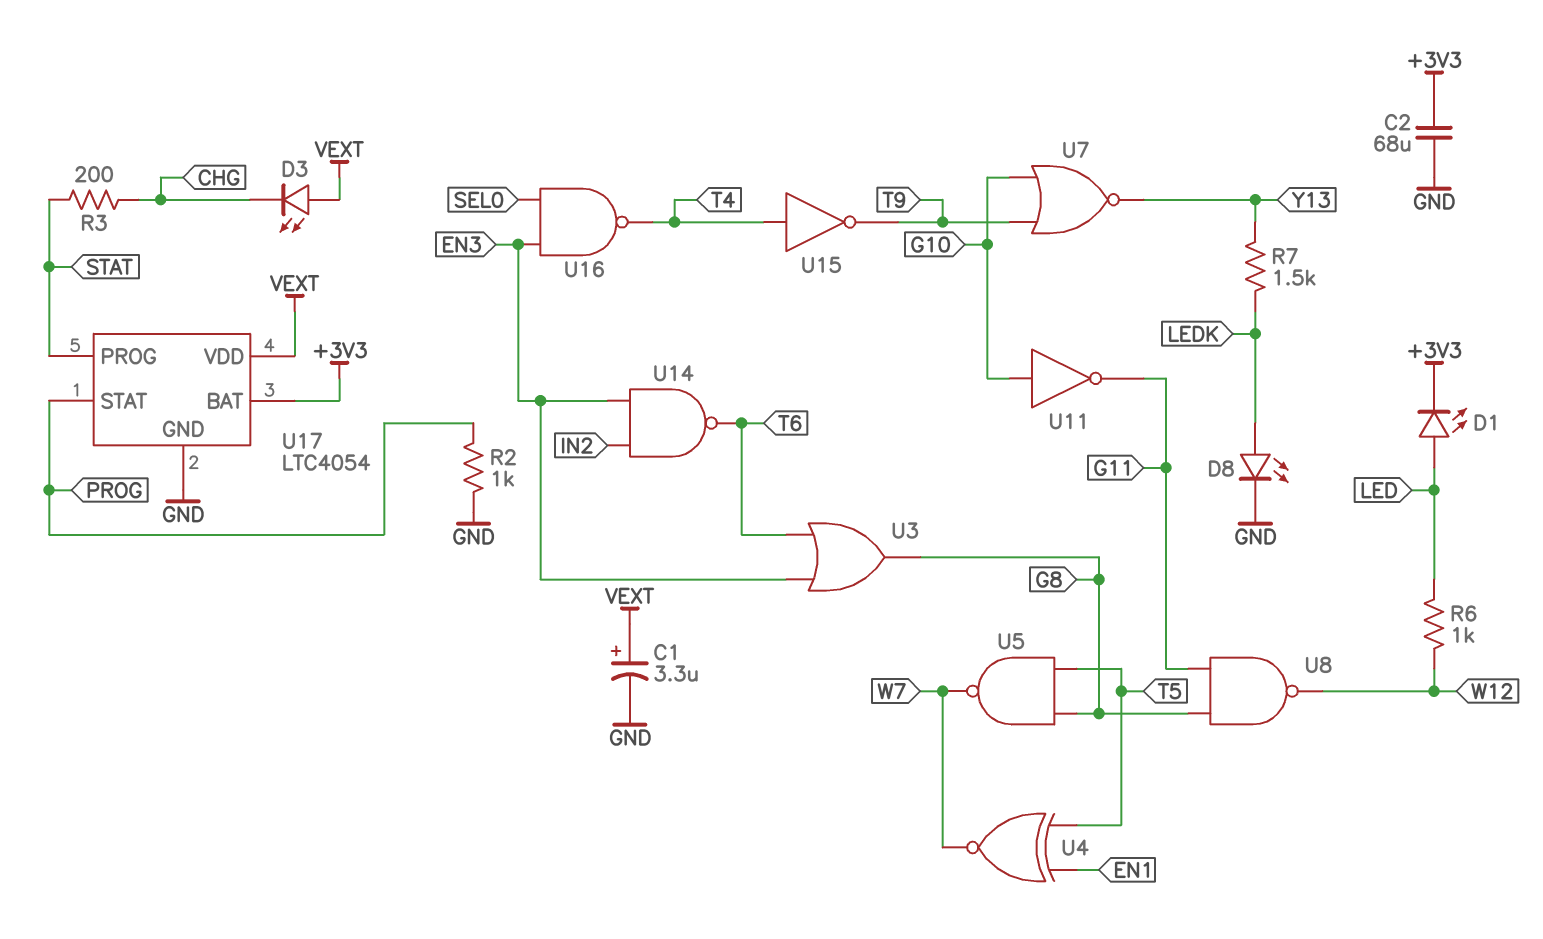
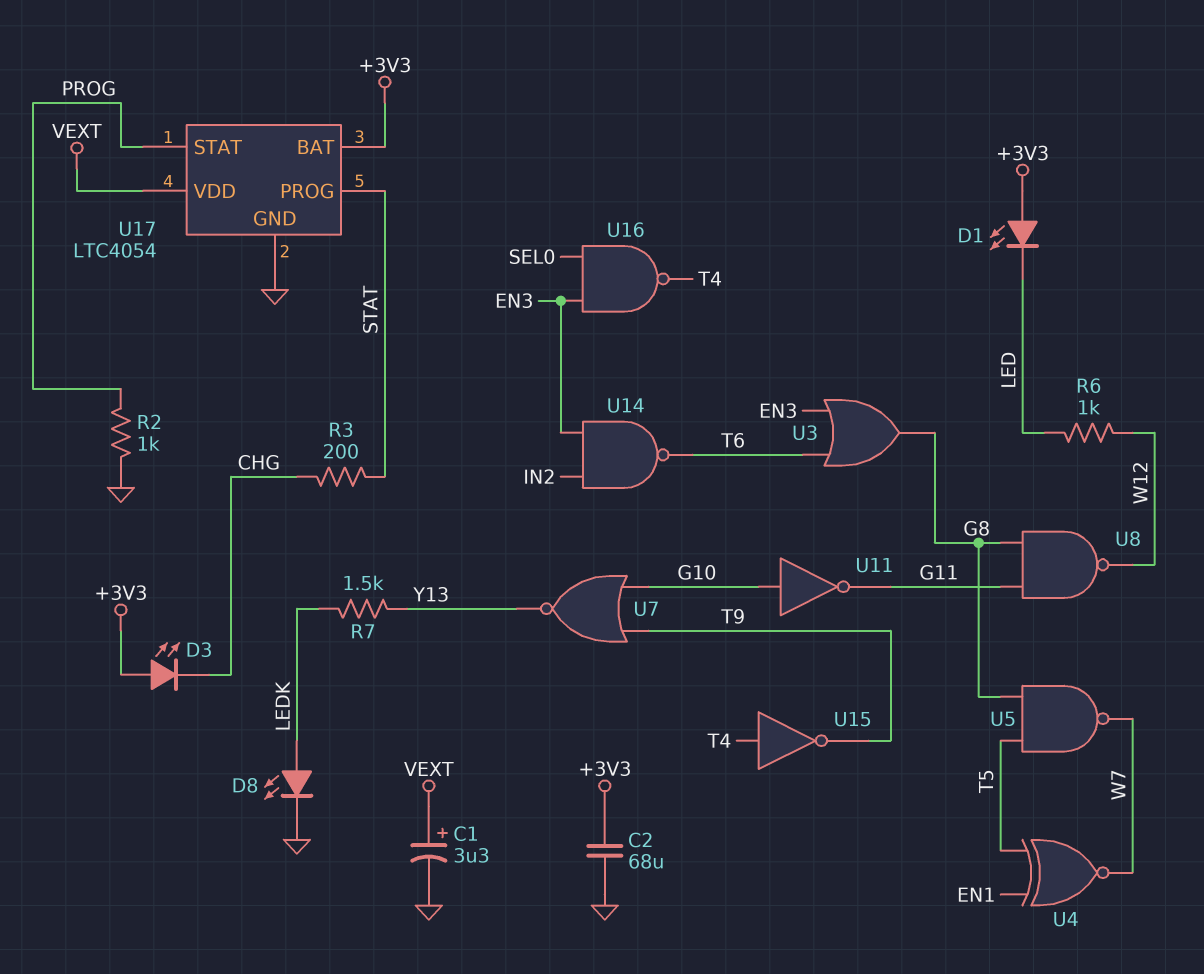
D1: LED (A LED, K +3V3) -> LED (A +3V3, K LED)
D3: LED (A VEXT, K CHG) -> LED (A +3V3, K CHG)

